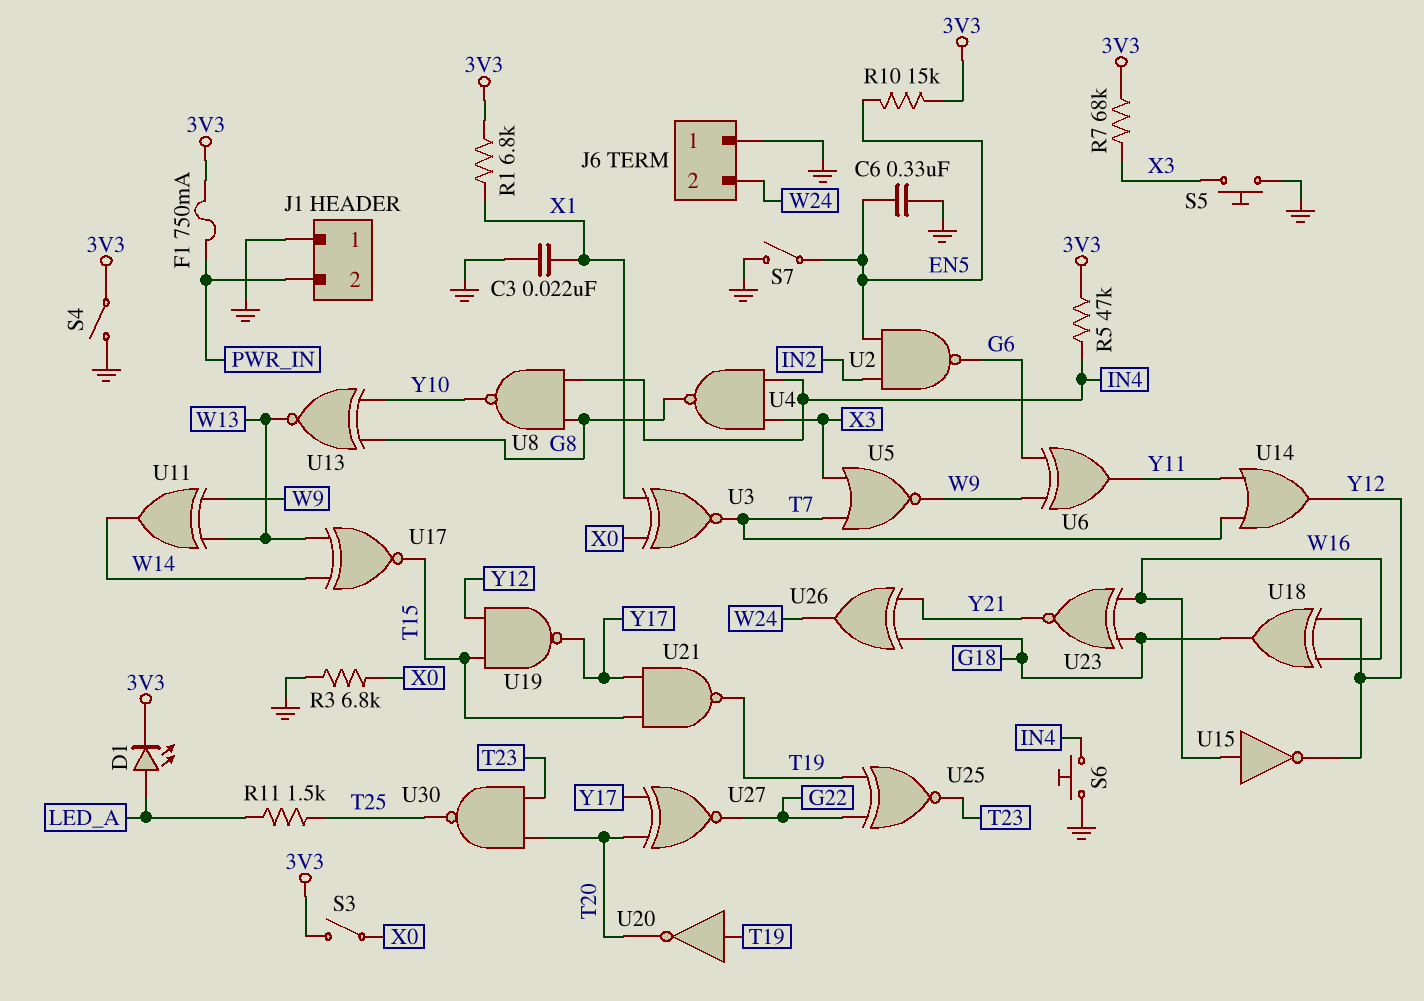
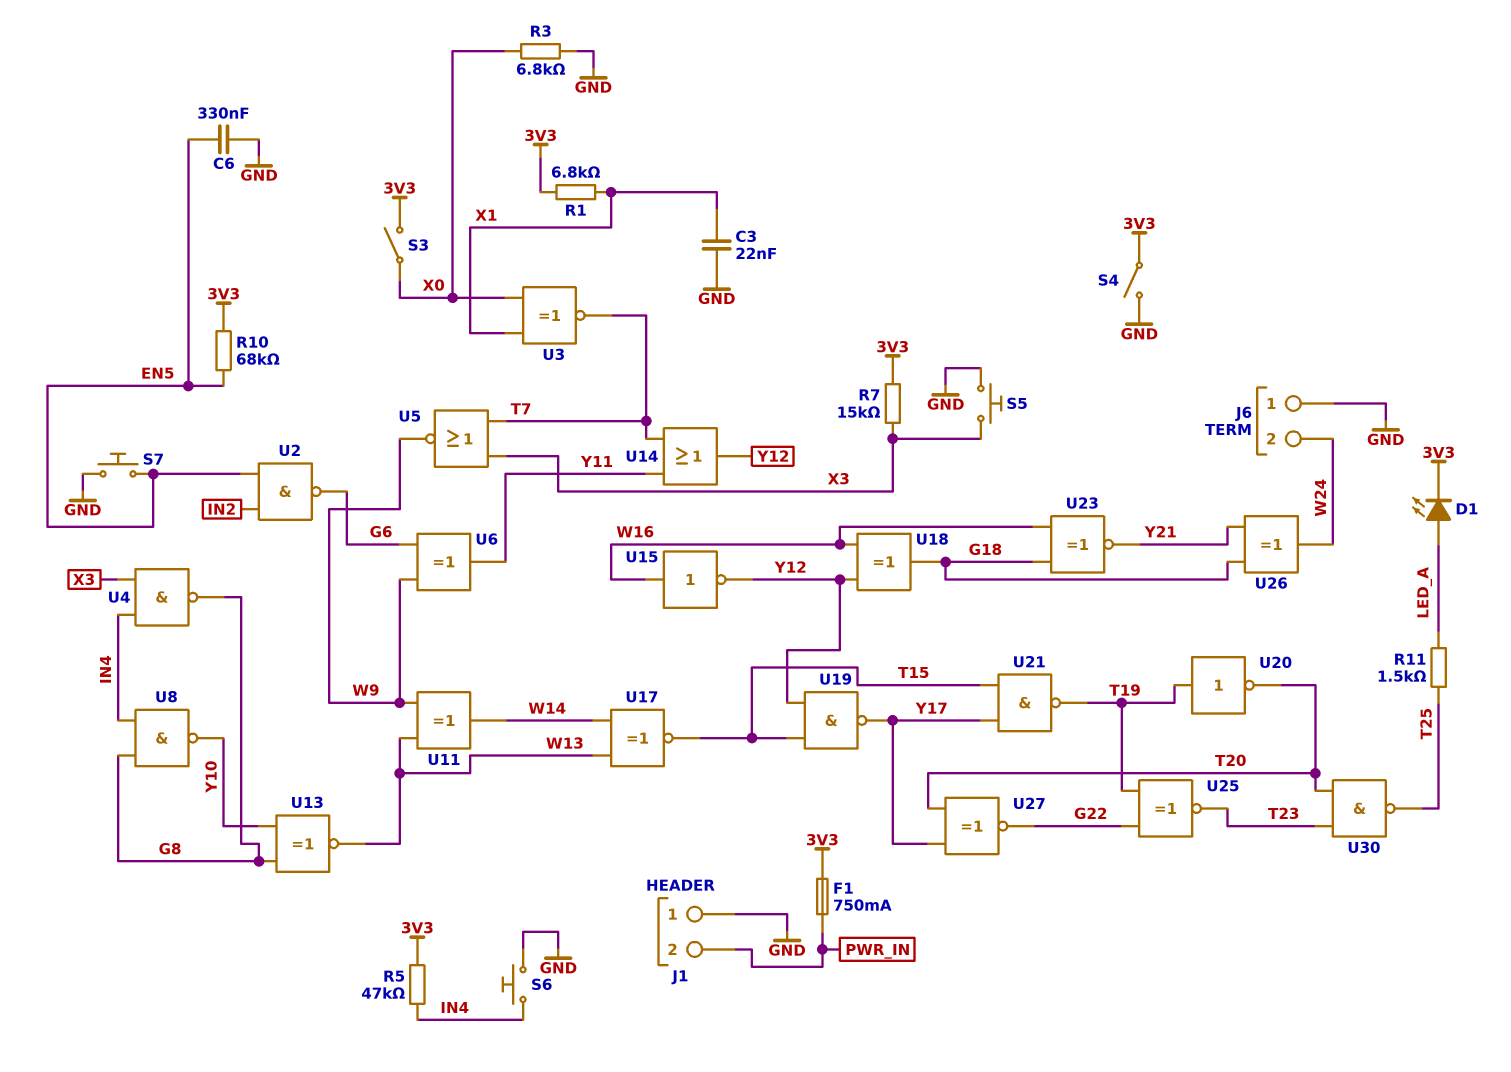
R7: 68k (3V3, X3) -> 15k (3V3, X3)
R10: 15k (3V3, EN5) -> 68k (3V3, EN5)
S7: switch (EN5, GND) -> button (EN5, GND)

